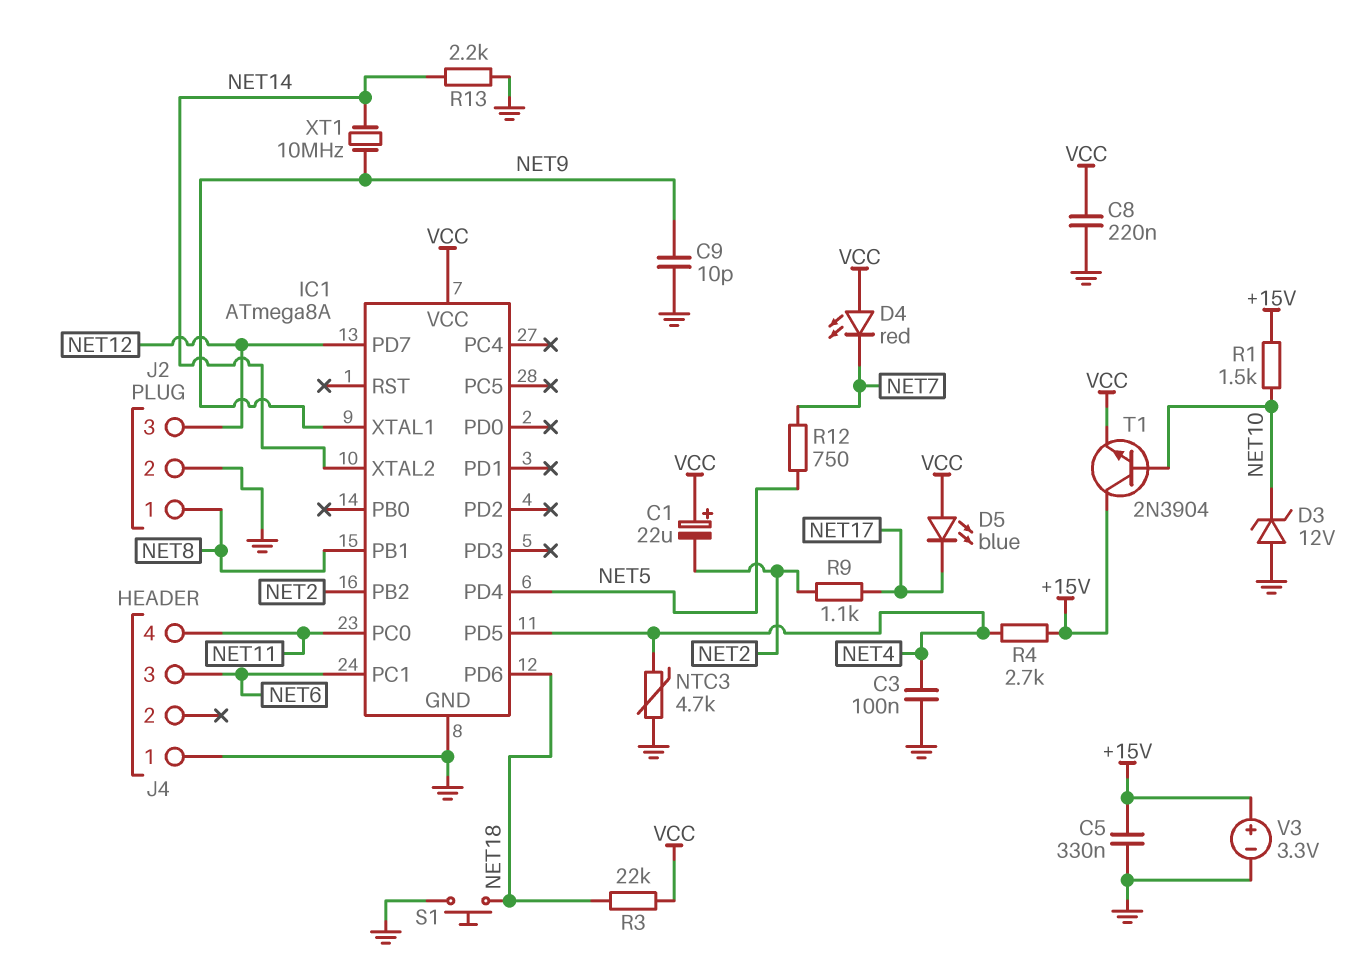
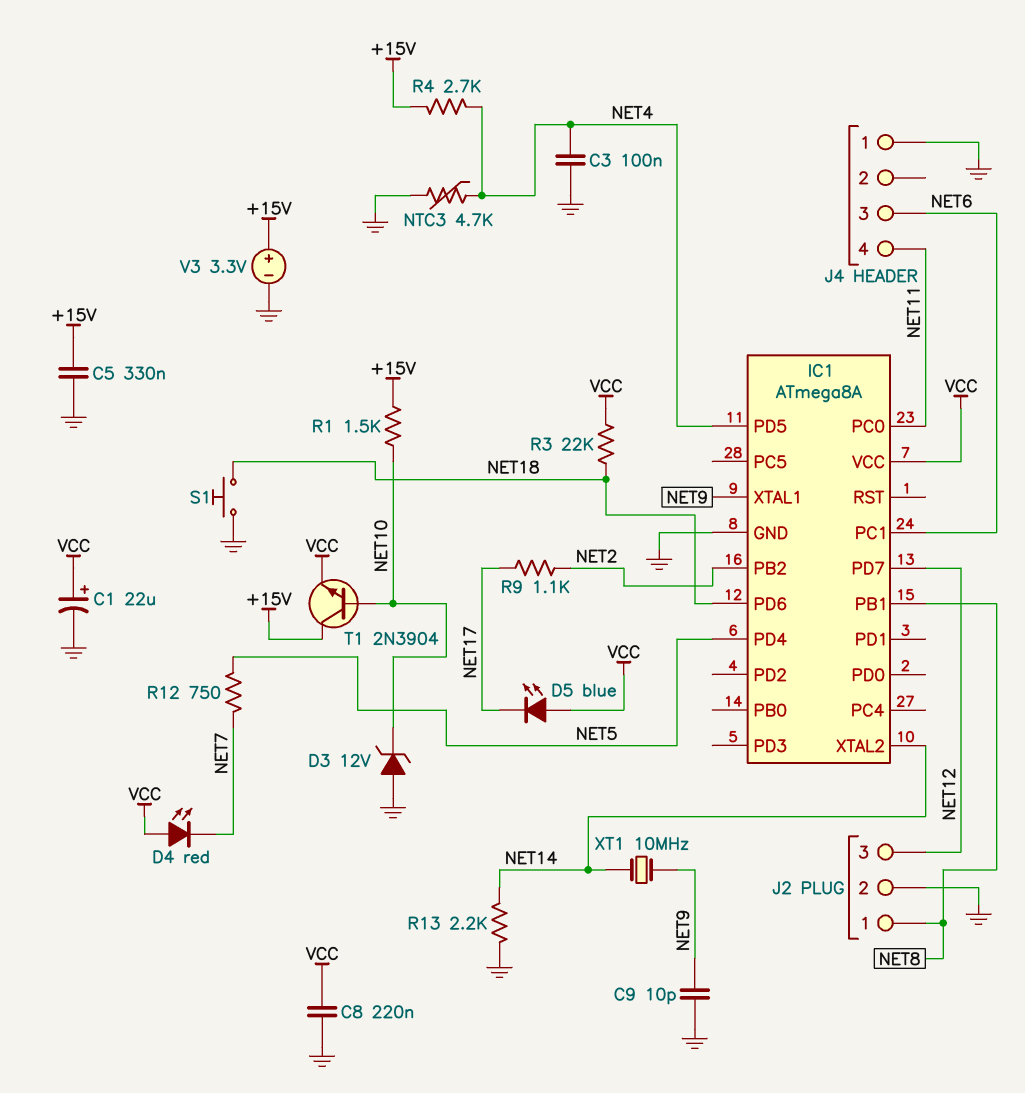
C1: 22uF (plus VCC, minus NET2) -> 22uF (plus VCC, minus GND)

